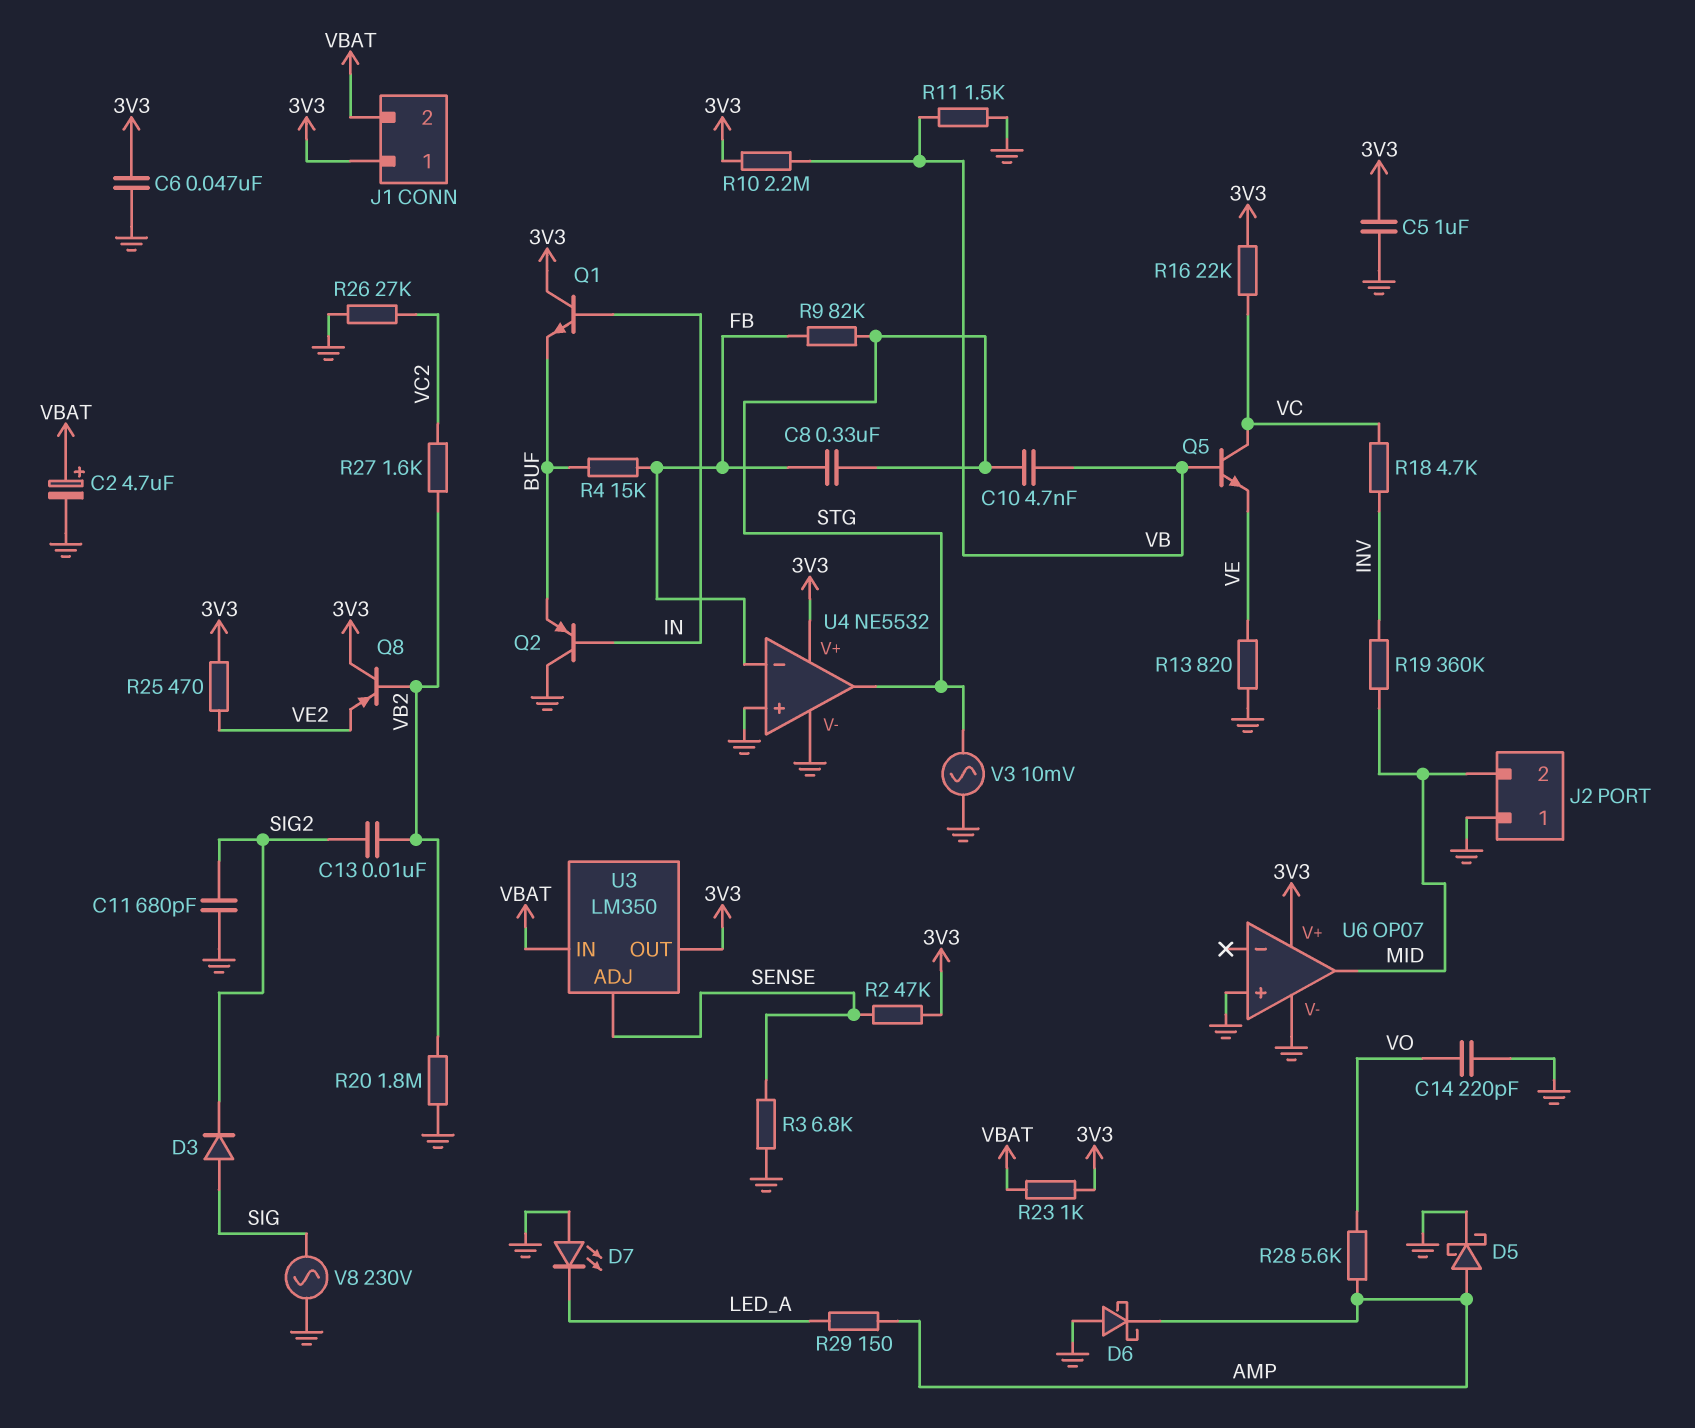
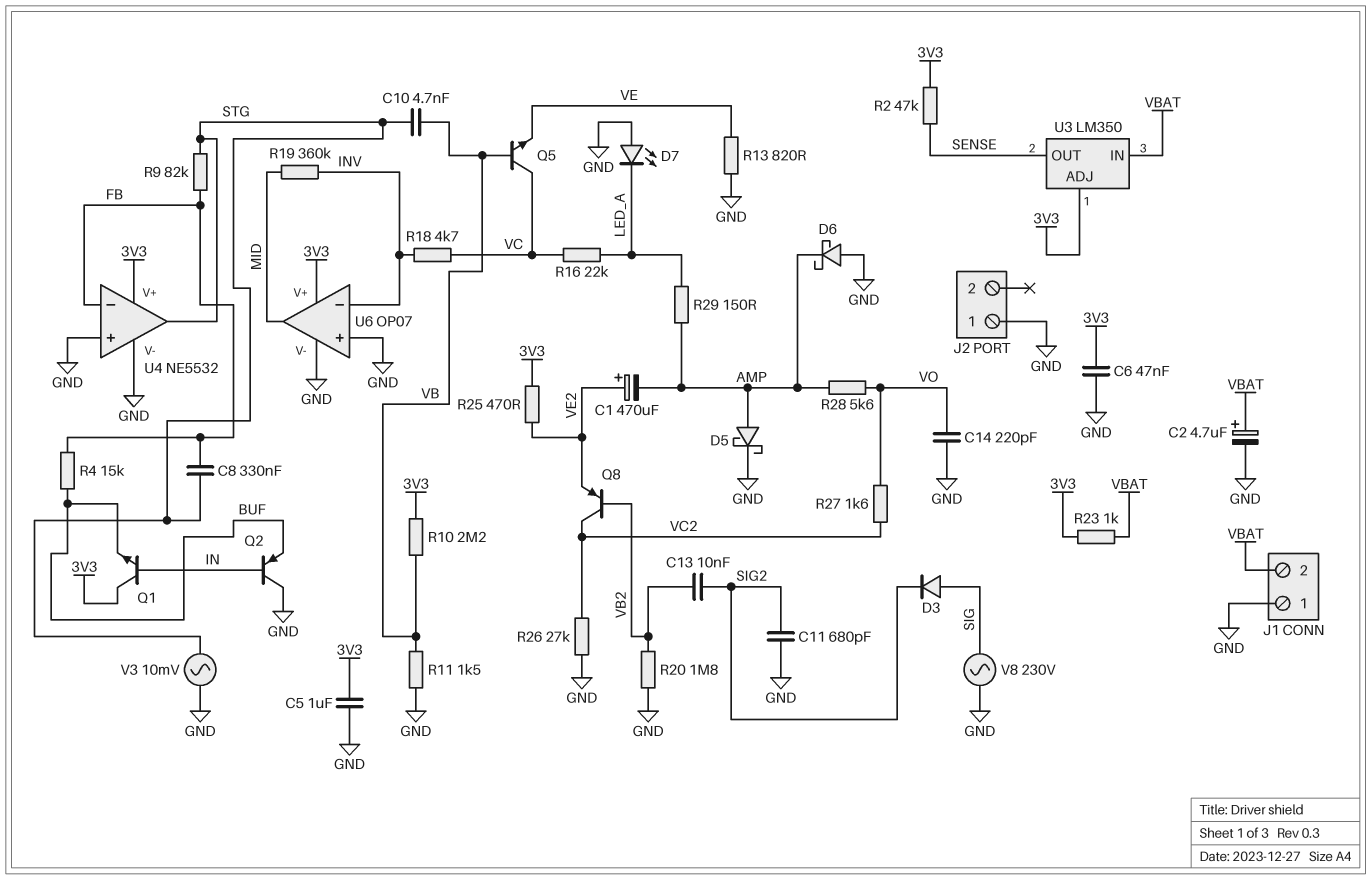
C1: none -> 470uF (plus VE2, minus AMP)
J1 pin 1: 3V3 -> GND
J2 pin 2: MID -> none
Q8: PNP (B VB2, C 3V3, E VE2) -> PNP (B VB2, C VC2, E VE2)
R3: 6.8k (GND, SENSE) -> none
R16: 22k (3V3, VC) -> 22k (LED_A, VC)
R27: 1.6k (VB2, VC2) -> 1.6k (VC2, VO)
U3 pin ADJ: SENSE -> 3V3
U3 pin OUT: 3V3 -> SENSE
U6 pin in-: none -> INV

